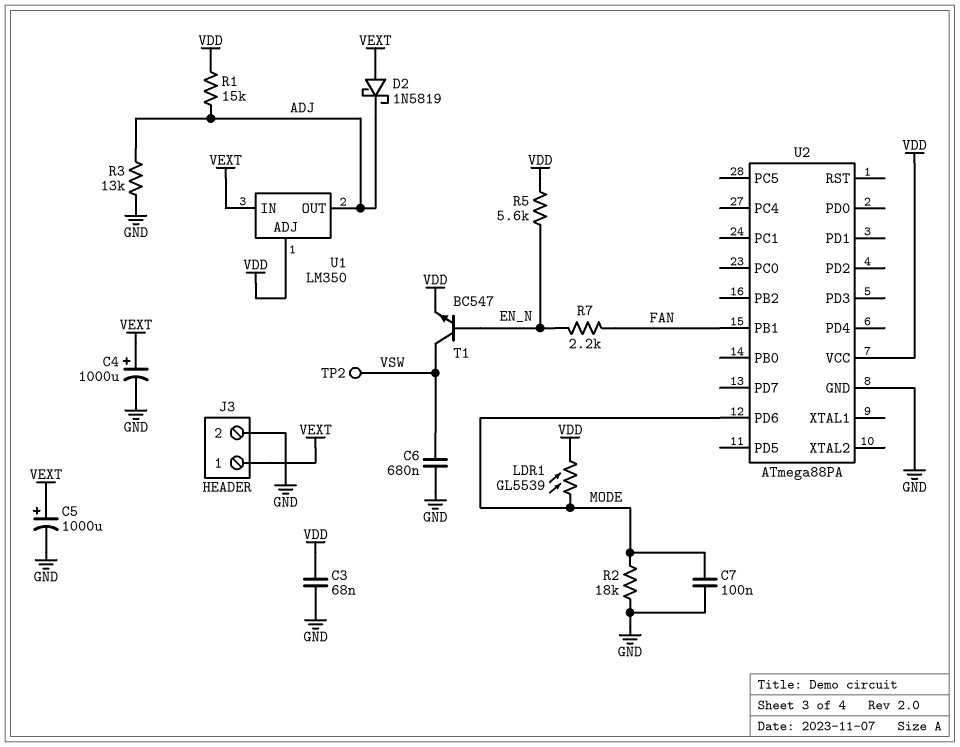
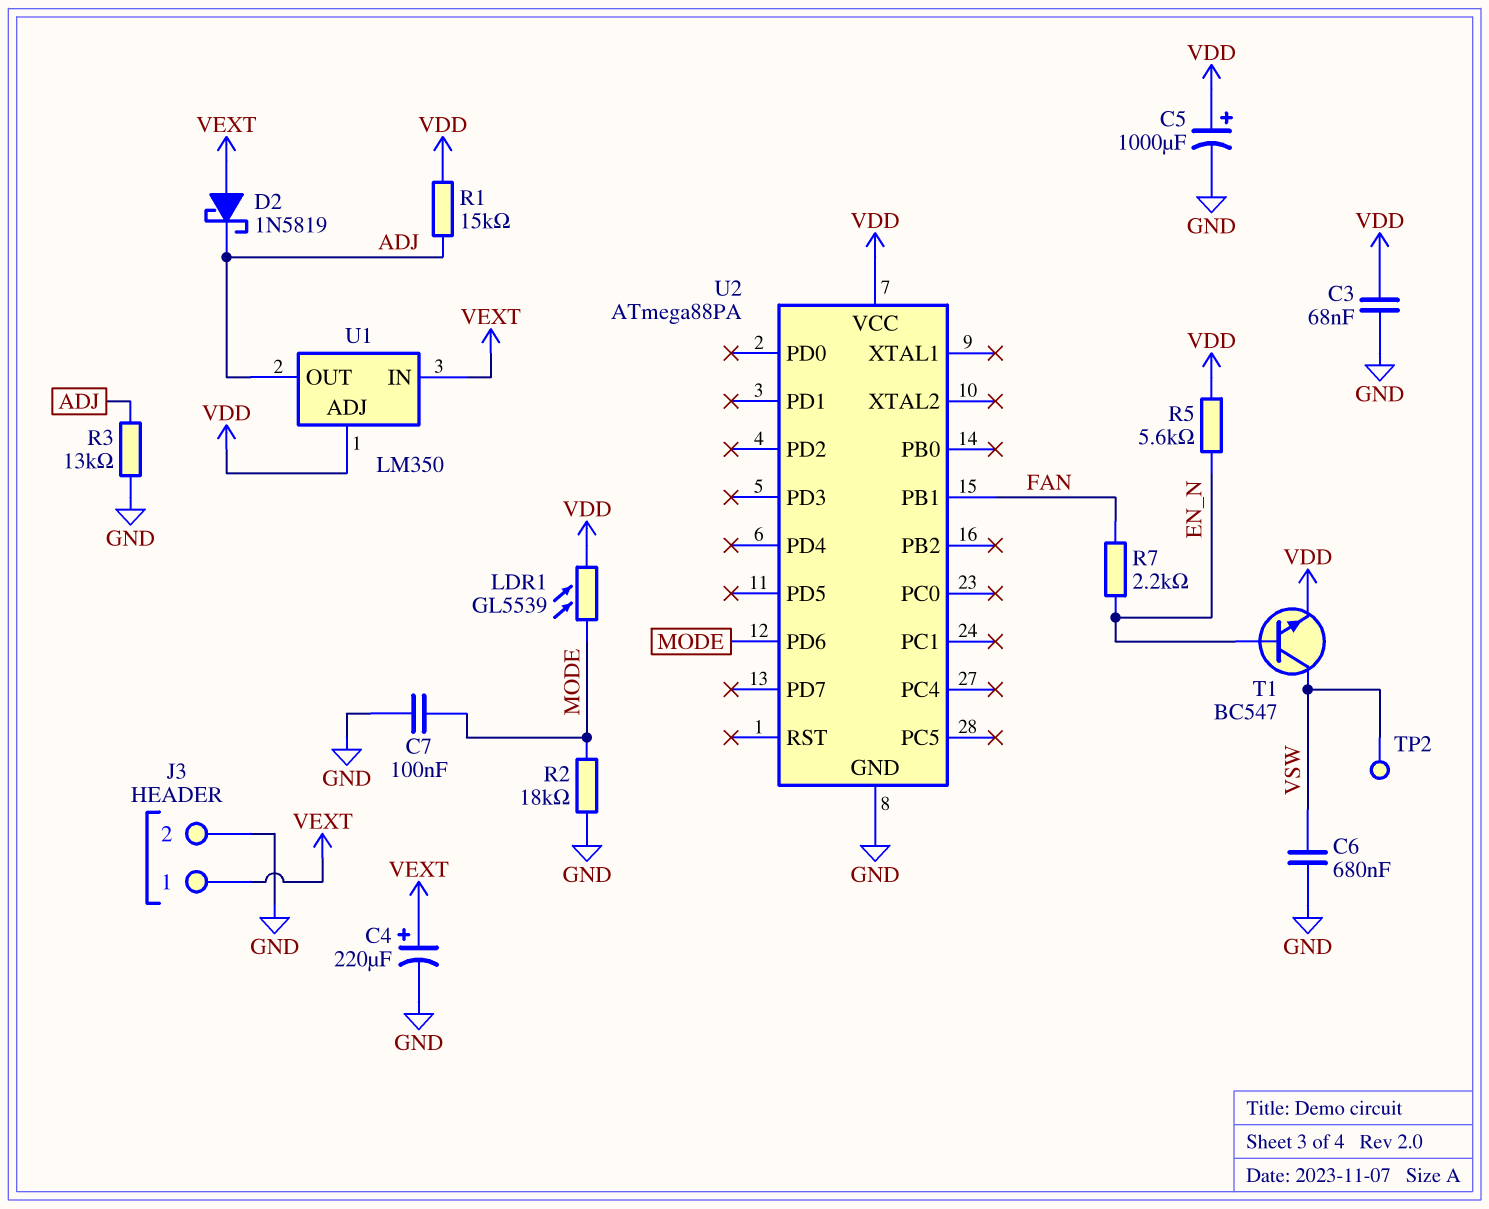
C4: 1000uF (plus VEXT, minus GND) -> 220uF (plus VEXT, minus GND)
C5: 1000uF (plus VEXT, minus GND) -> 1000uF (plus VDD, minus GND)

